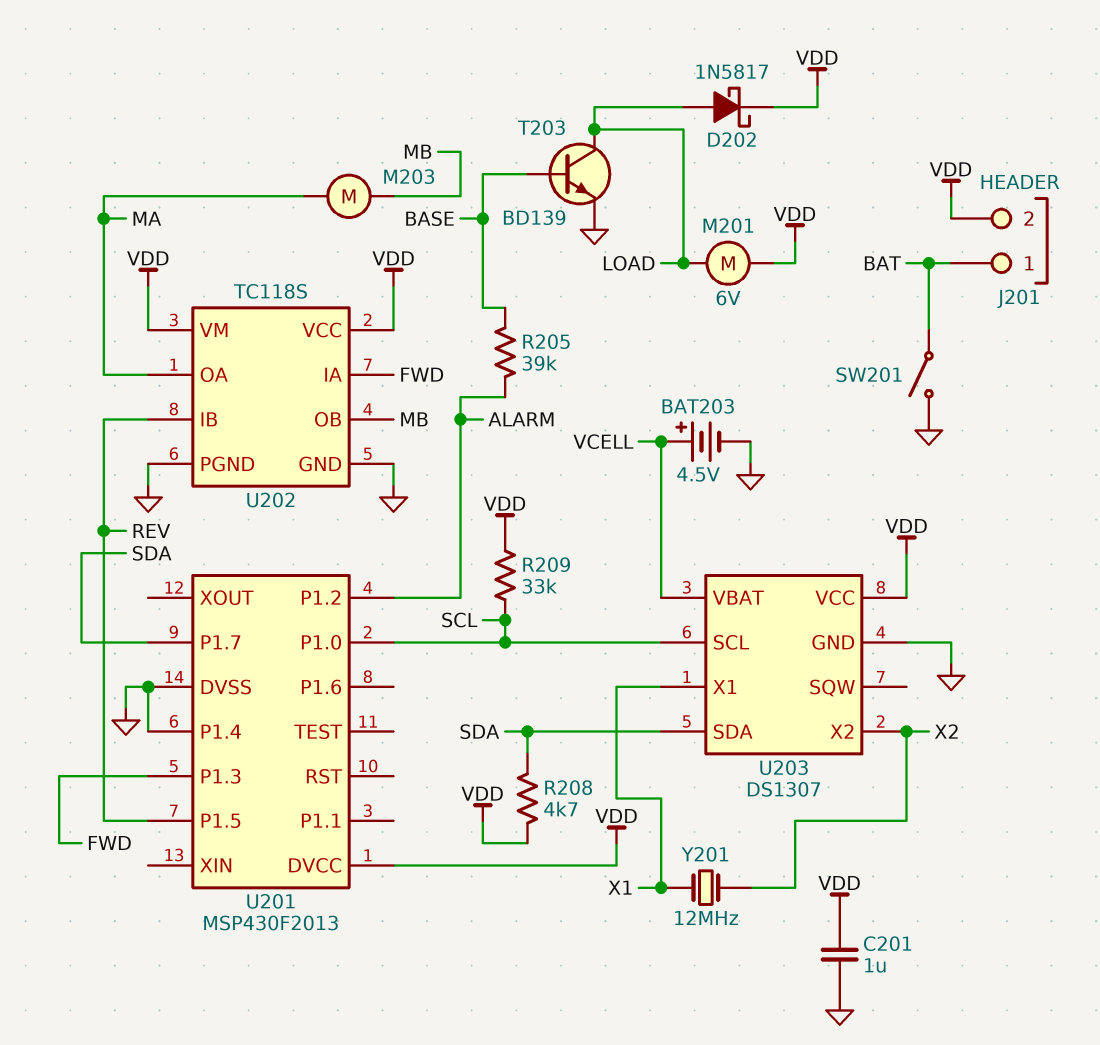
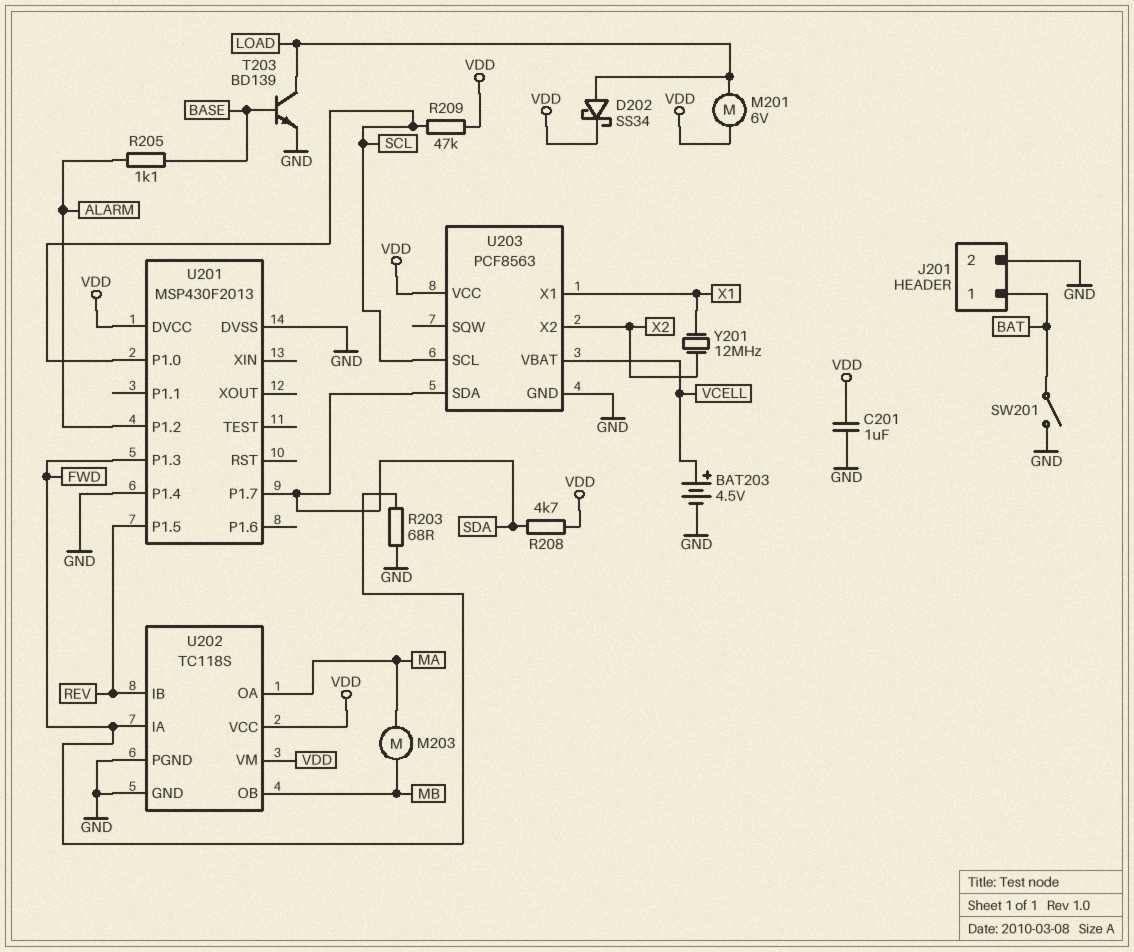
D202: schottky 1N5817 (A LOAD, K VDD) -> schottky SS34 (A LOAD, K VDD)
J201 pin 2: VDD -> GND
R203: none -> 68 (FWD, GND)
R205: 39k (ALARM, BASE) -> 1.1k (ALARM, BASE)
R209: 33k (SCL, VDD) -> 47k (SCL, VDD)
U203: DS1307 -> PCF8563

